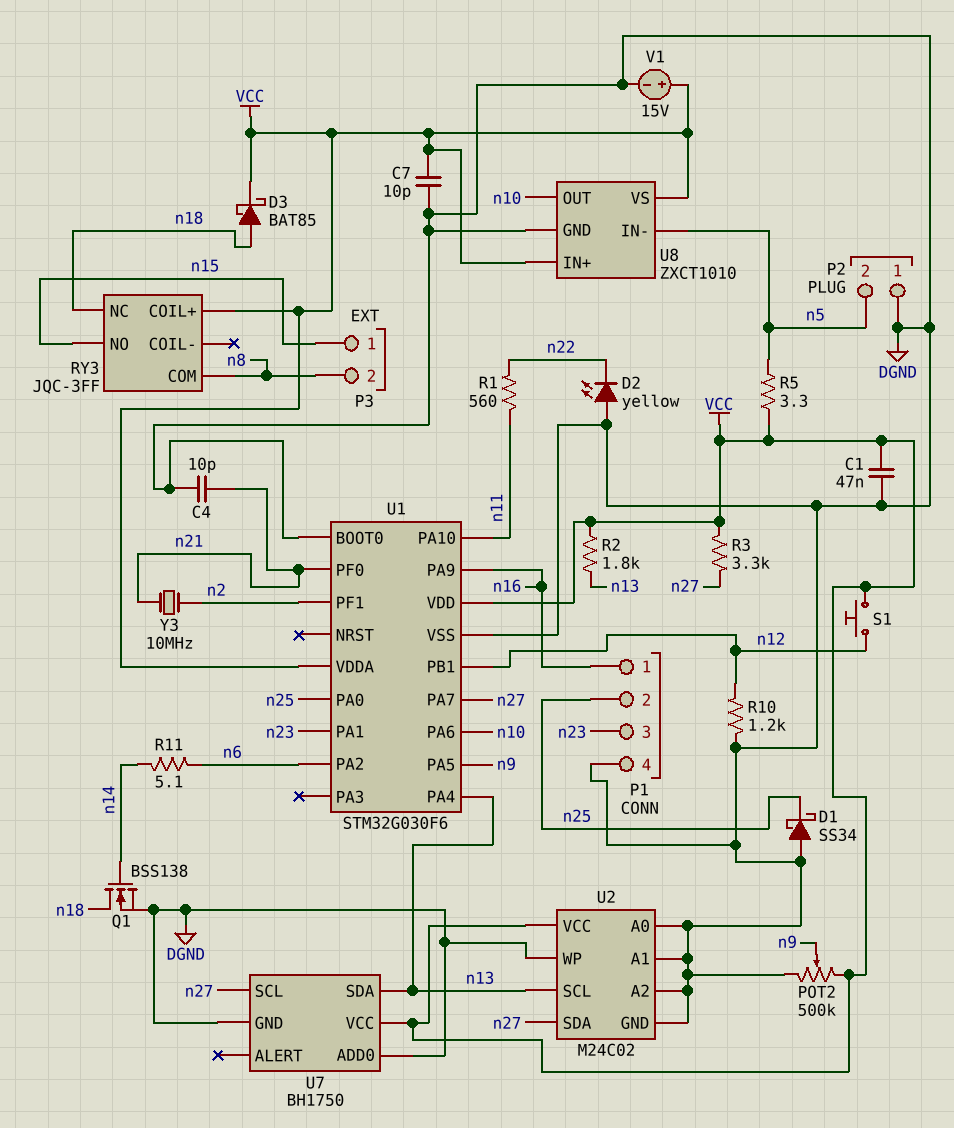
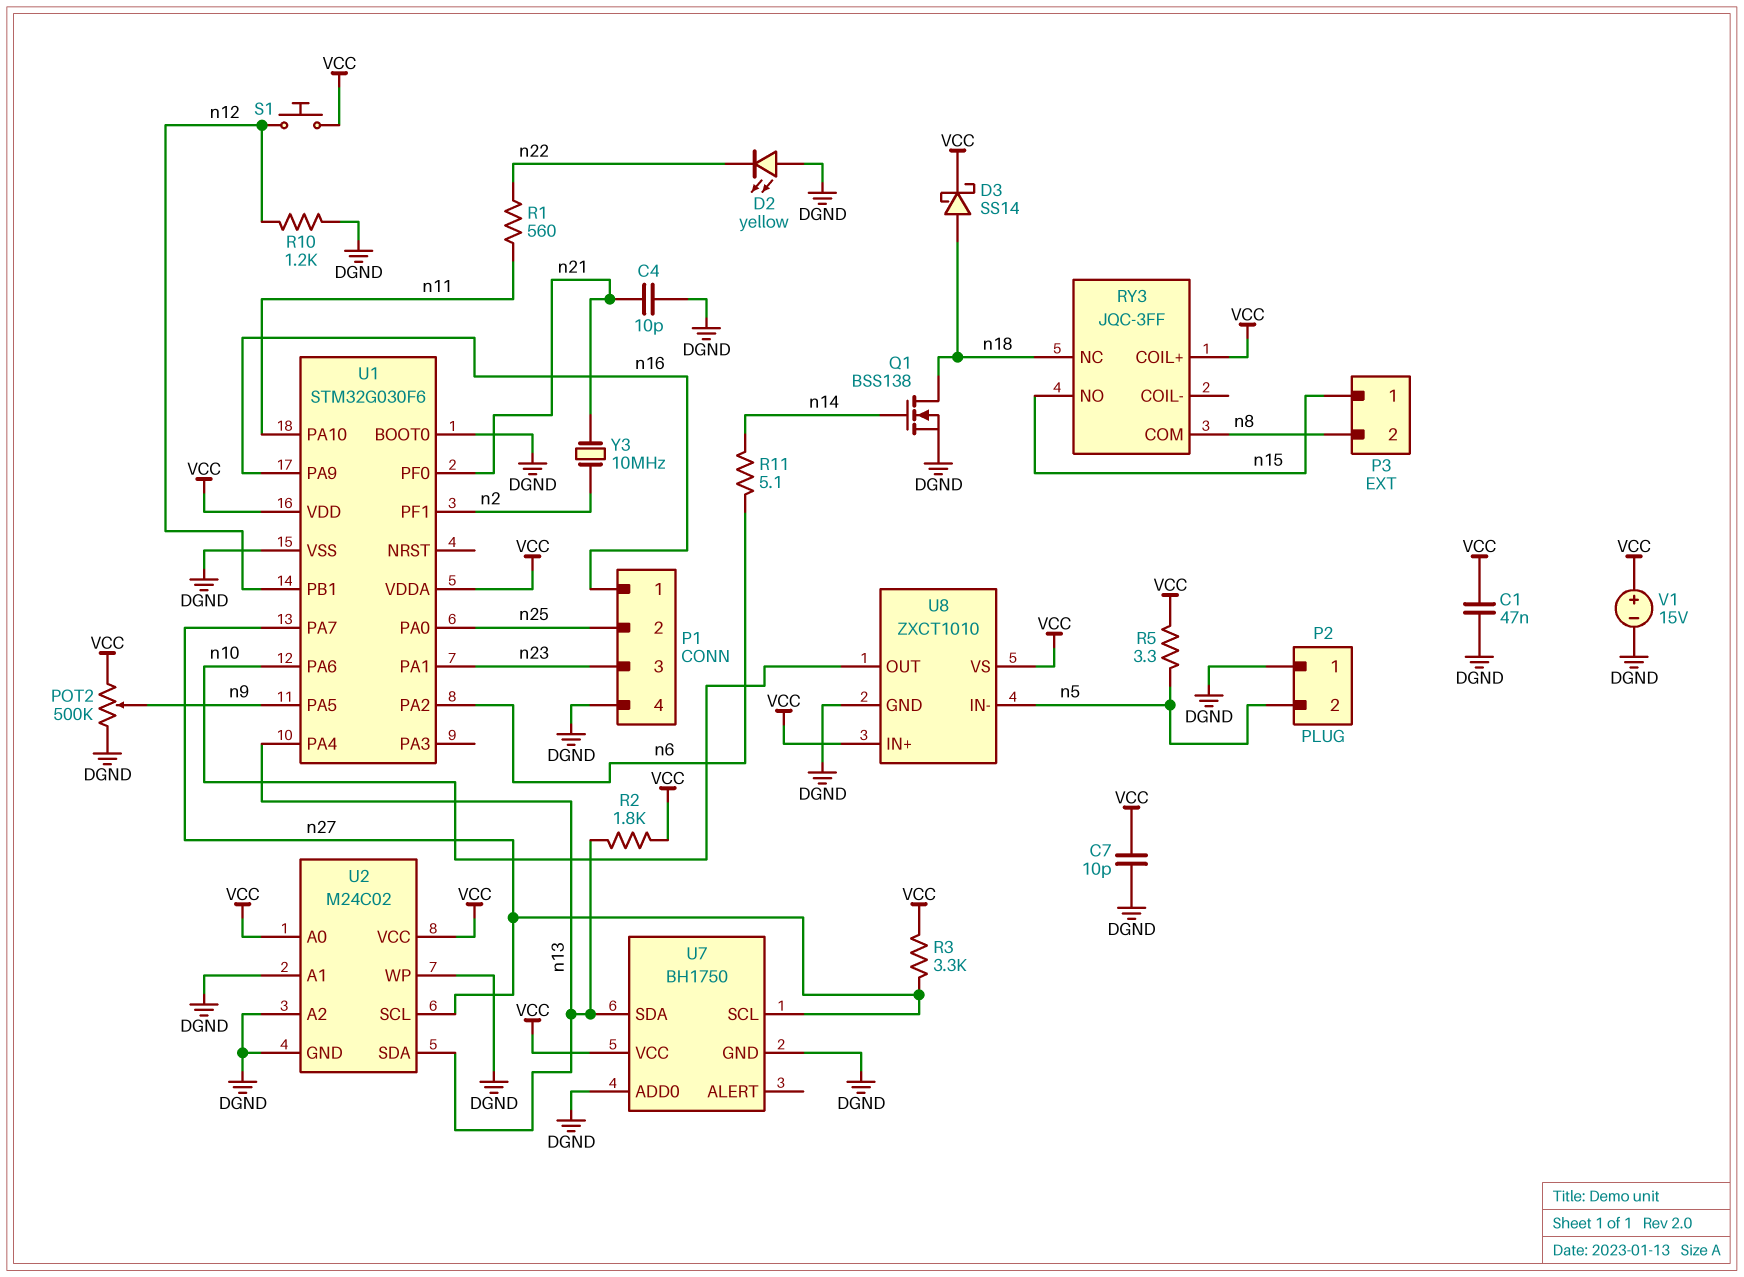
D1: schottky SS34 (A DGND, K n25) -> none
D3: schottky BAT85 (A n18, K VCC) -> schottky SS14 (A n18, K VCC)
U2 pin A0: DGND -> VCC
U2 pin SCL: n13 -> n27
U2 pin SDA: n27 -> n13

